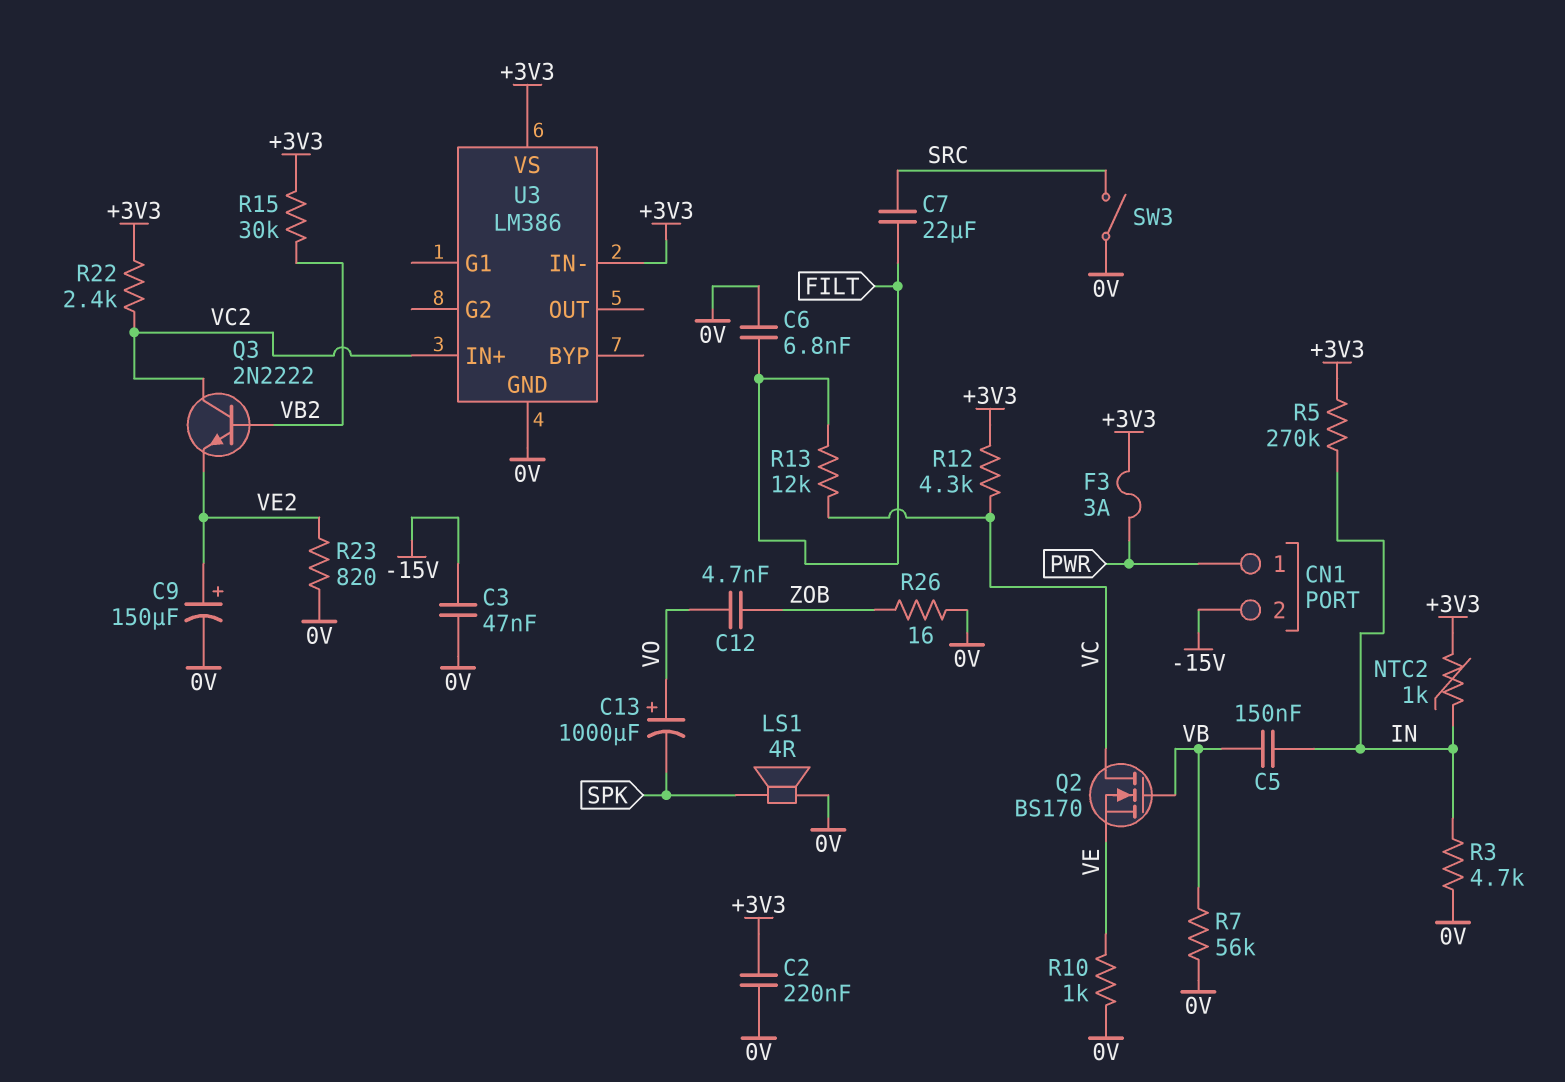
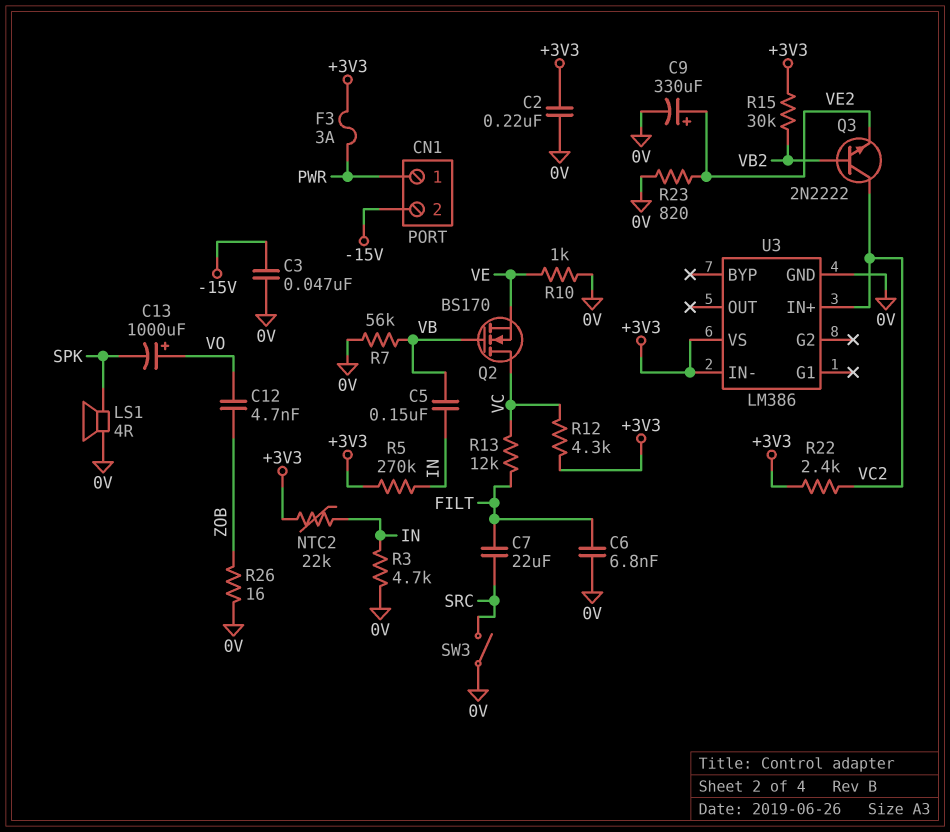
C9: 150uF (plus VE2, minus 0V) -> 330uF (plus VE2, minus 0V)
NTC2: 1k (+3V3, IN) -> 22k (+3V3, IN)

